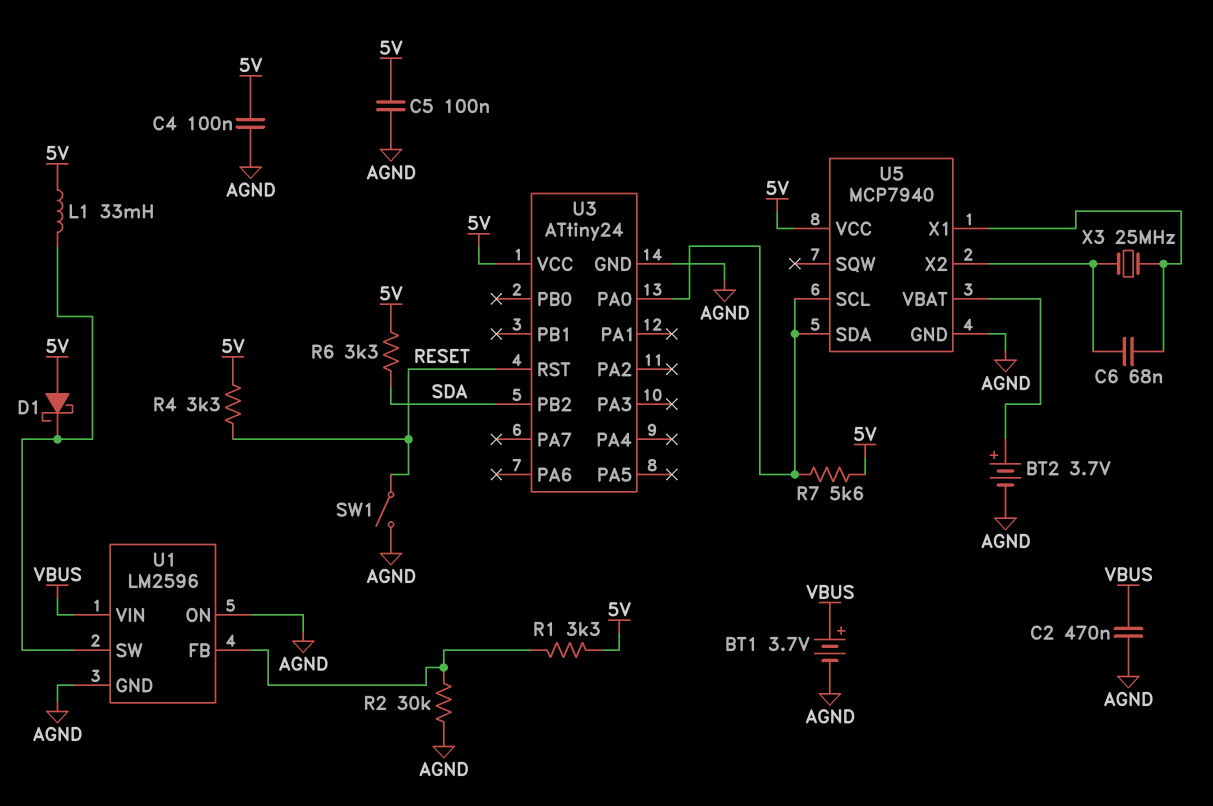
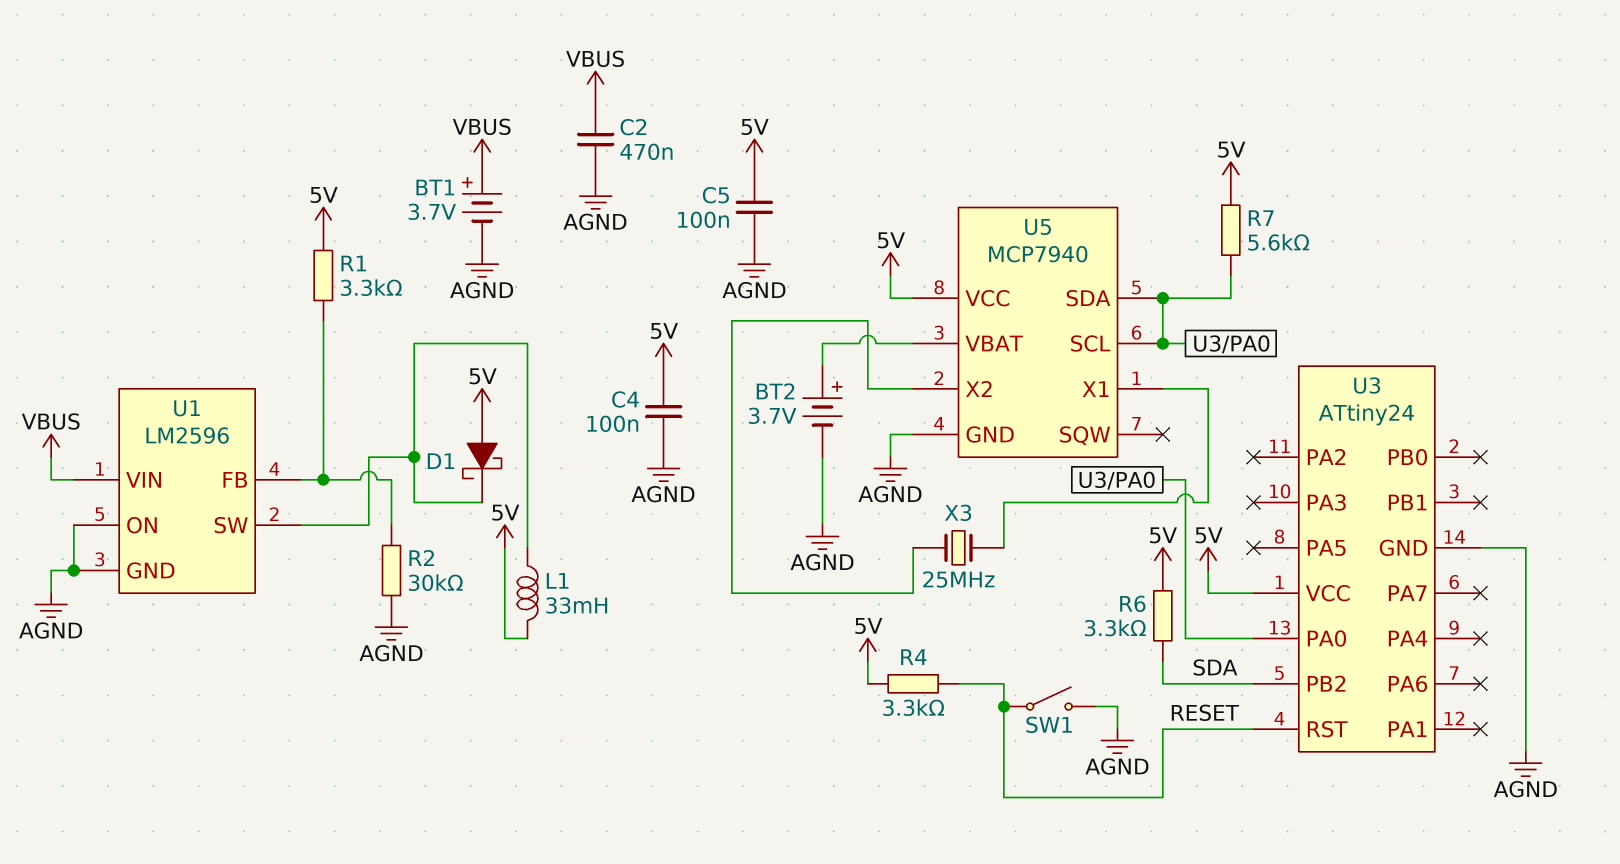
C6: 68nF (U5/X1, U5/X2) -> none

